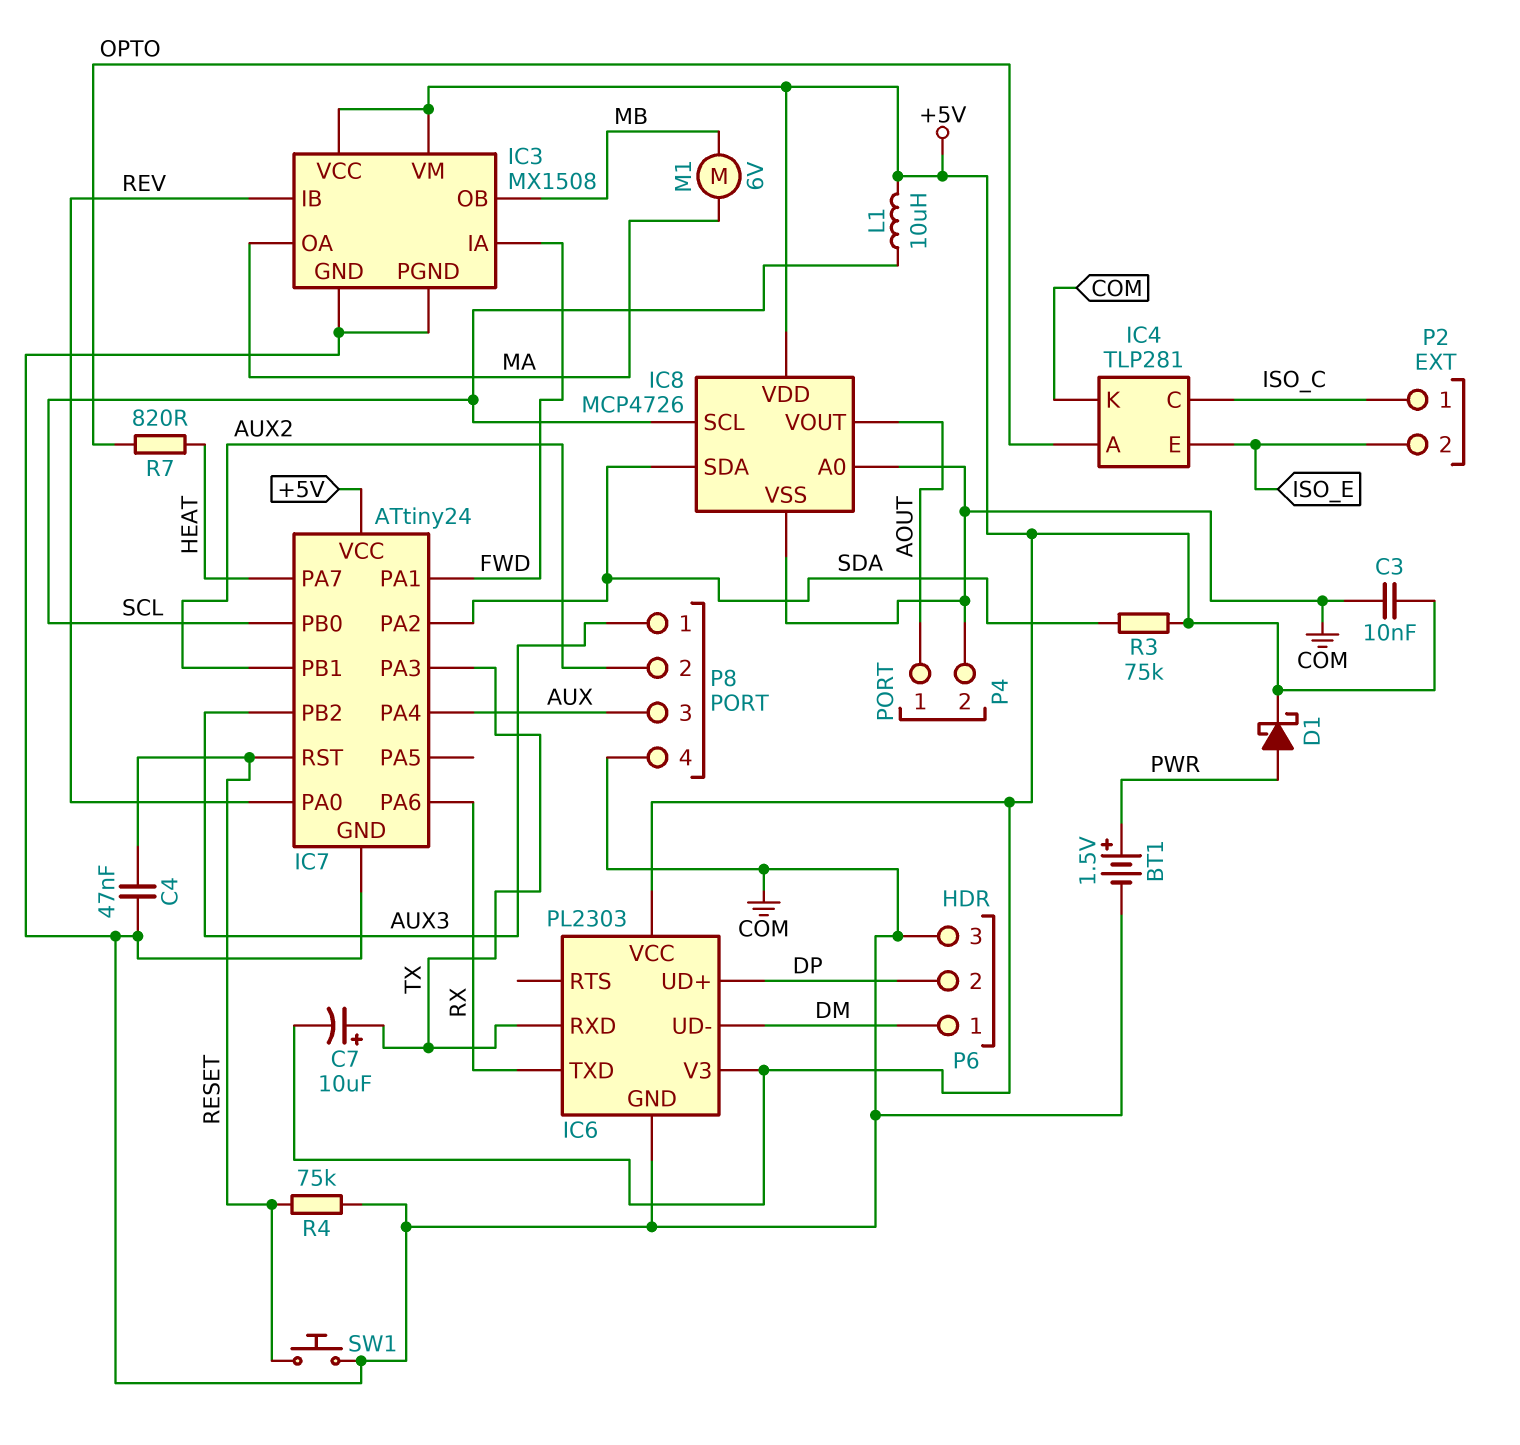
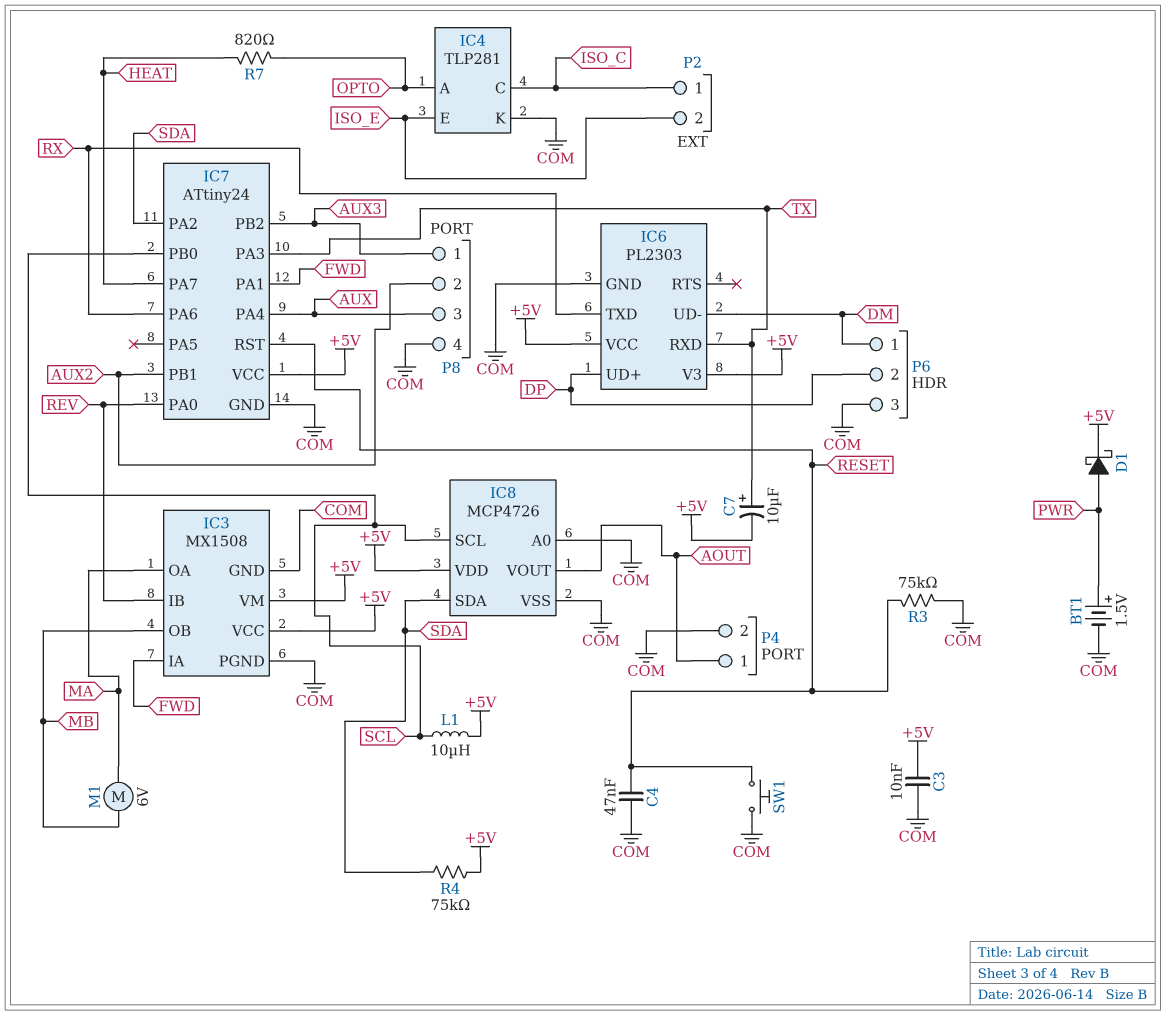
R3: 75k (+5V, SDA) -> 75k (COM, RESET)
R4: 75k (COM, RESET) -> 75k (+5V, SDA)

